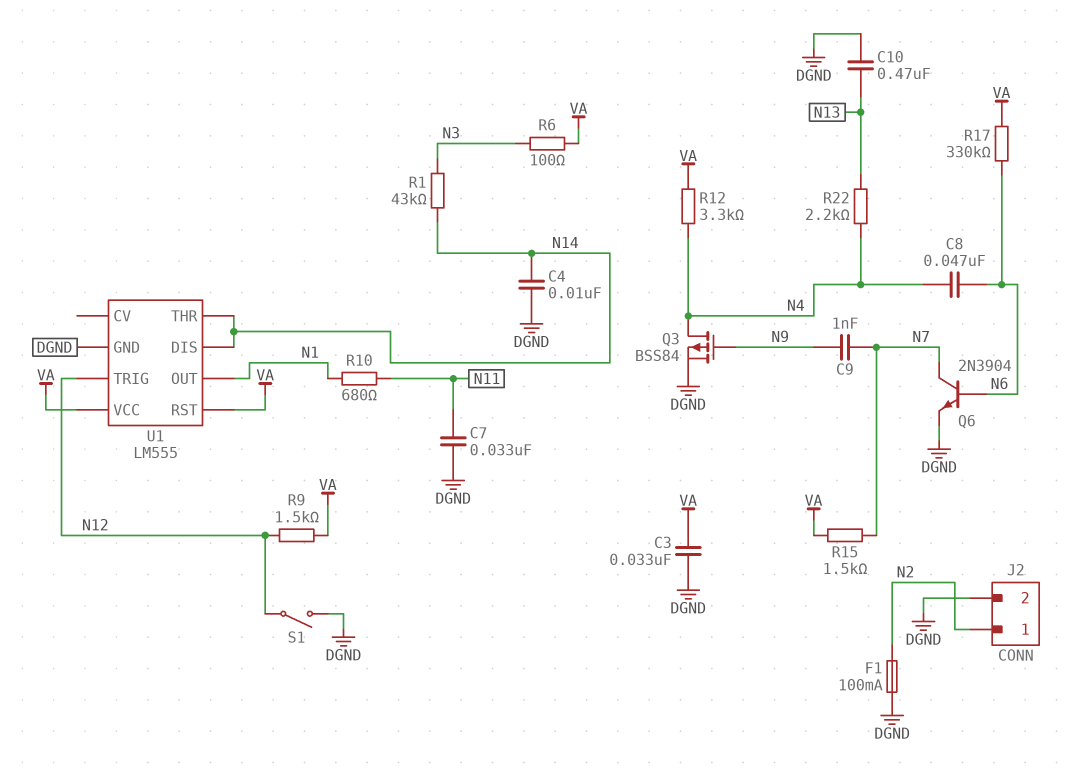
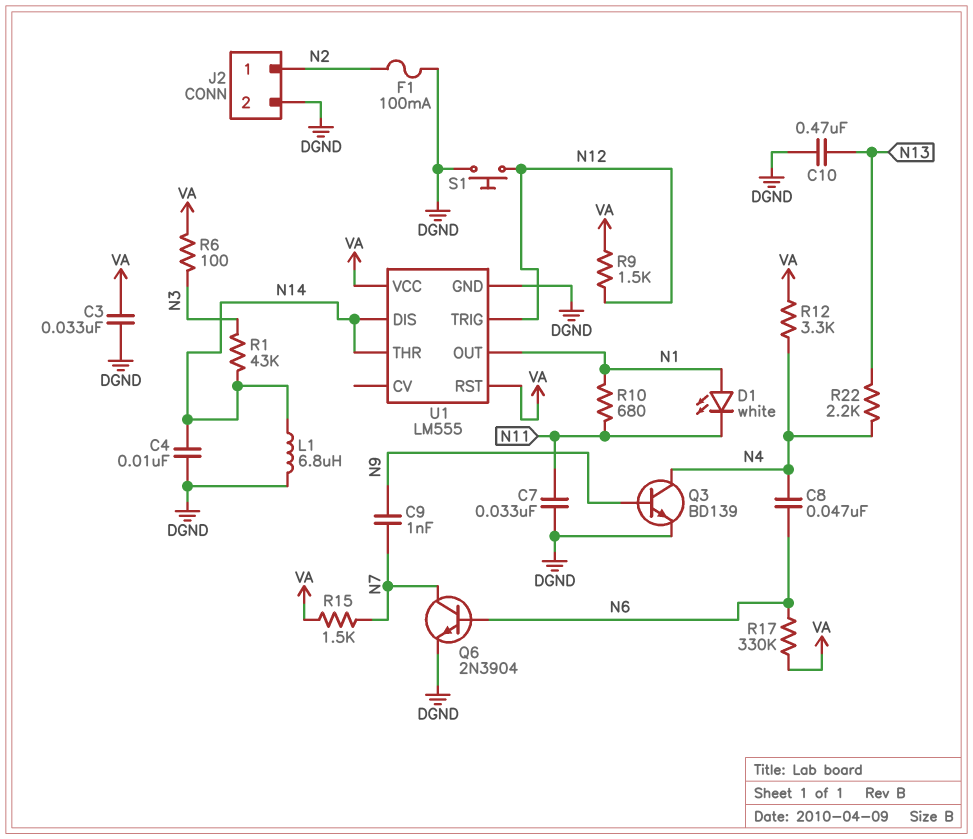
D1: none -> LED white (A N1, K N11)
L1: none -> 6.8uH (DGND, N14)
Q3: PMOS BSS84 (G N9, D N4, S DGND) -> NPN BD139 (B N9, C N4, E DGND)
S1: switch (DGND, N12) -> button (DGND, N12)

